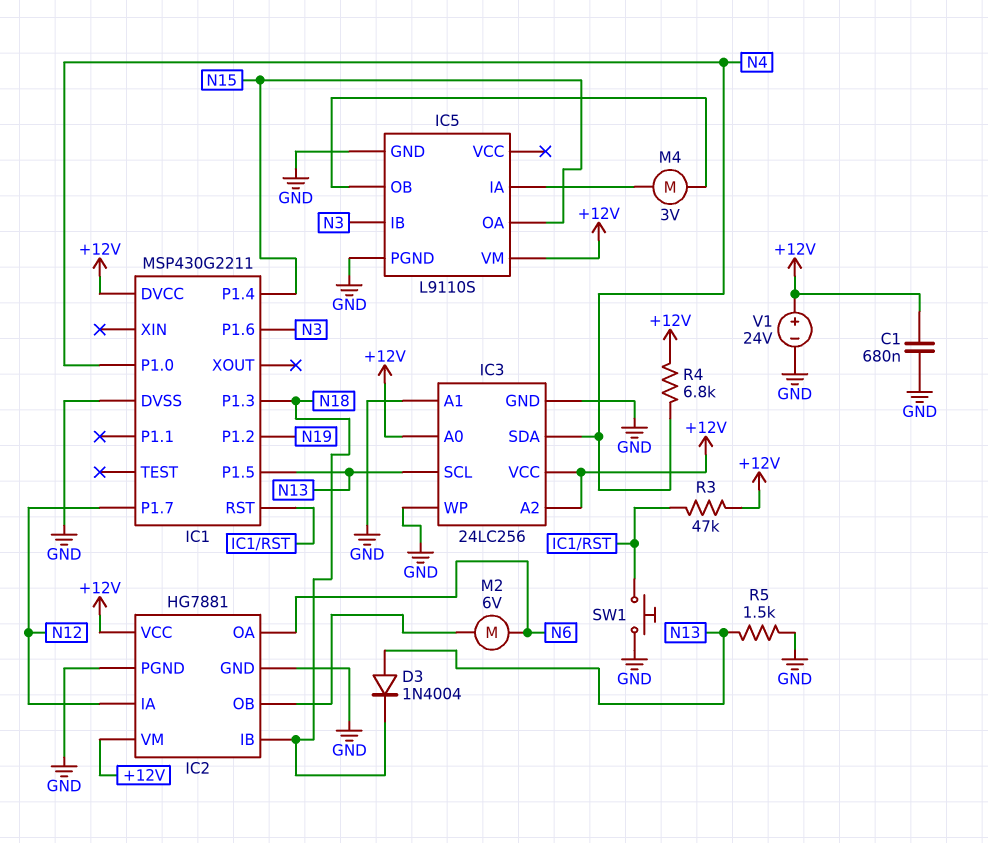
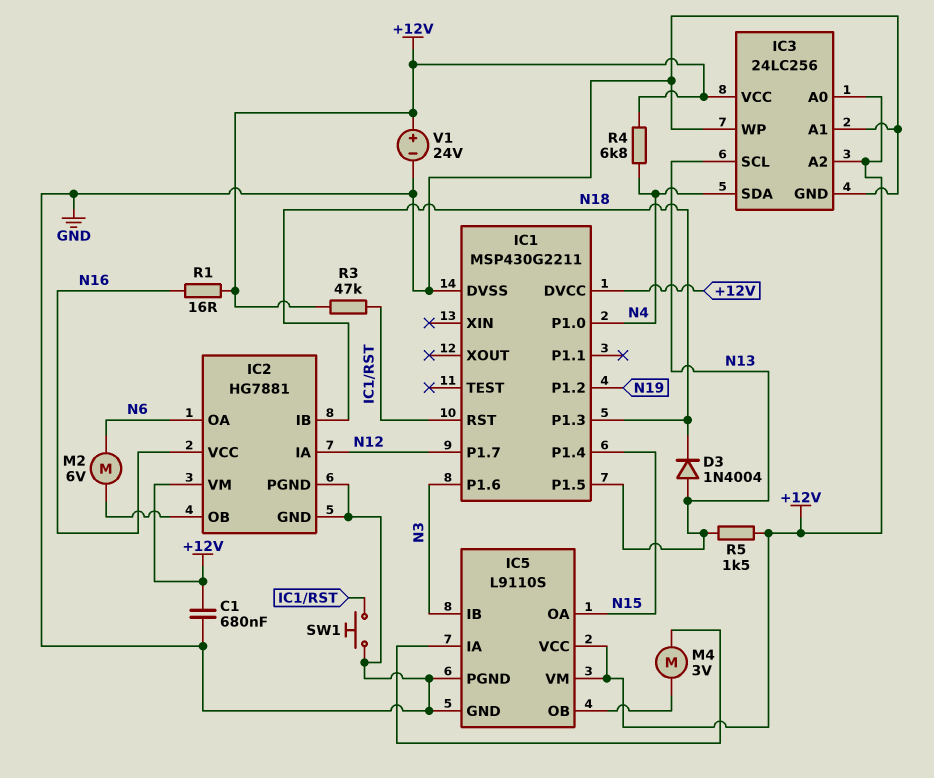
IC2 pin VCC: +12V -> N16
IC5 pin VCC: none -> +12V
R1: none -> 16 (+12V, N16)
R5: 1.5k (GND, N13) -> 1.5k (+12V, N13)

